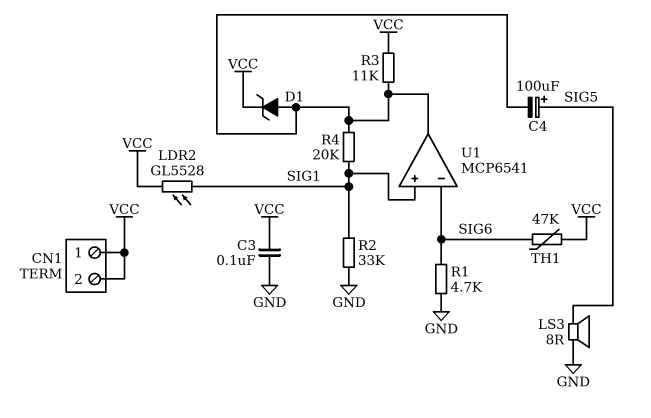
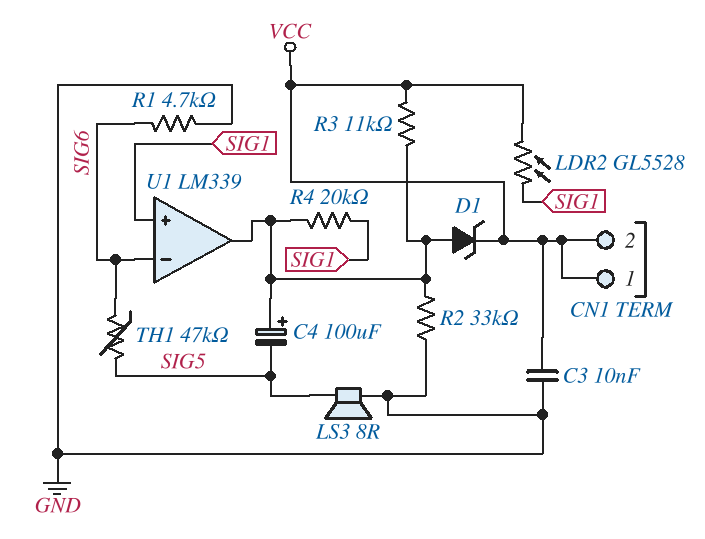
C3: 100nF (GND, VCC) -> 10nF (GND, VCC)
C4: 100uF (plus SIG5, minus U1/out) -> 100uF (plus U1/out, minus SIG5)
R2: 33k (GND, SIG1) -> 33k (GND, U1/out)
TH1: 47k (SIG6, VCC) -> 47k (SIG5, SIG6)
U1: MCP6541 -> LM339

